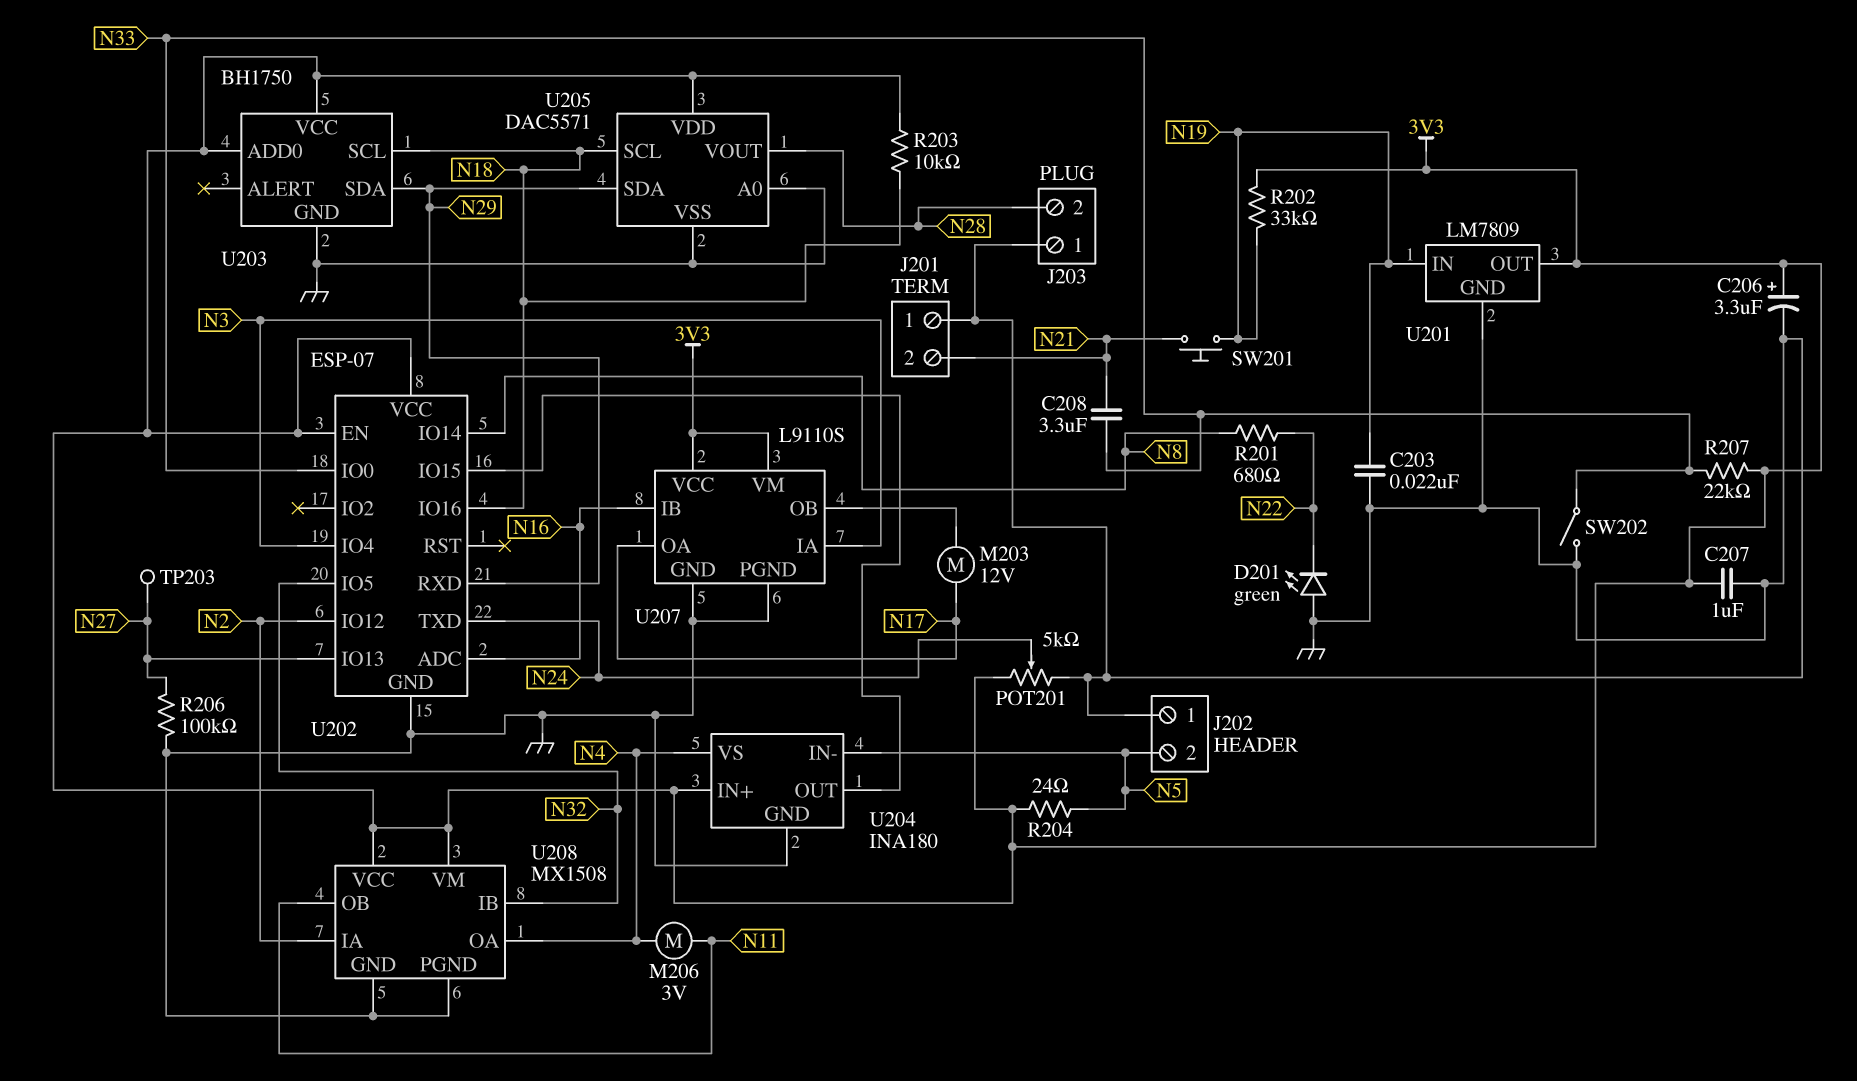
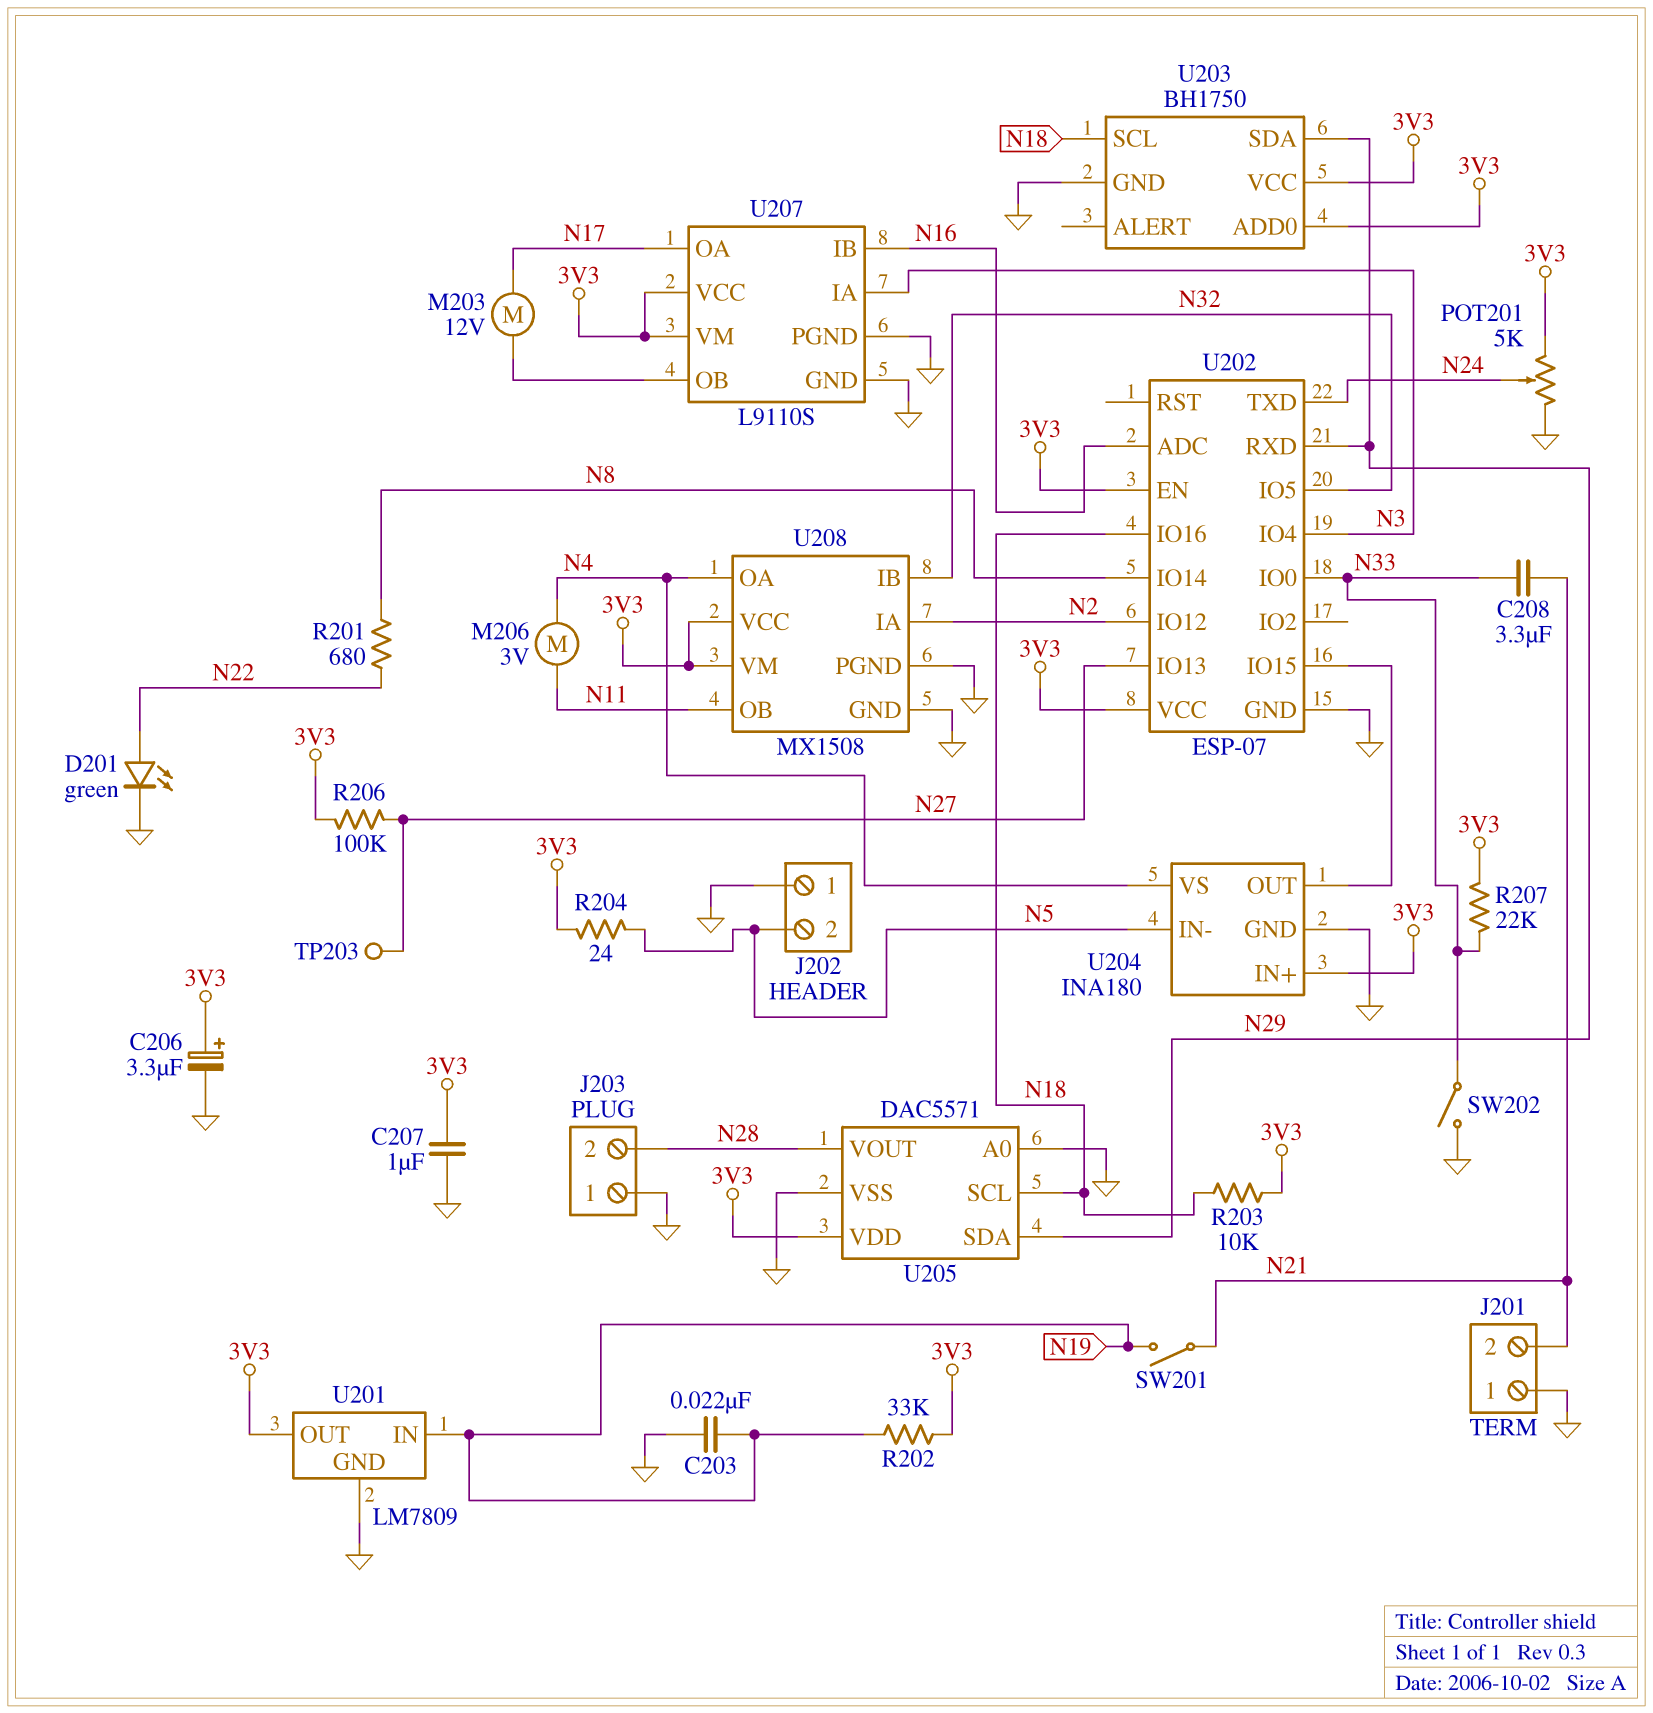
D201: LED green (A GND, K N22) -> LED green (A N22, K GND)
R206: 100k (GND, N27) -> 100k (3V3, N27)
SW201: button (N19, N21) -> switch (N19, N21)

